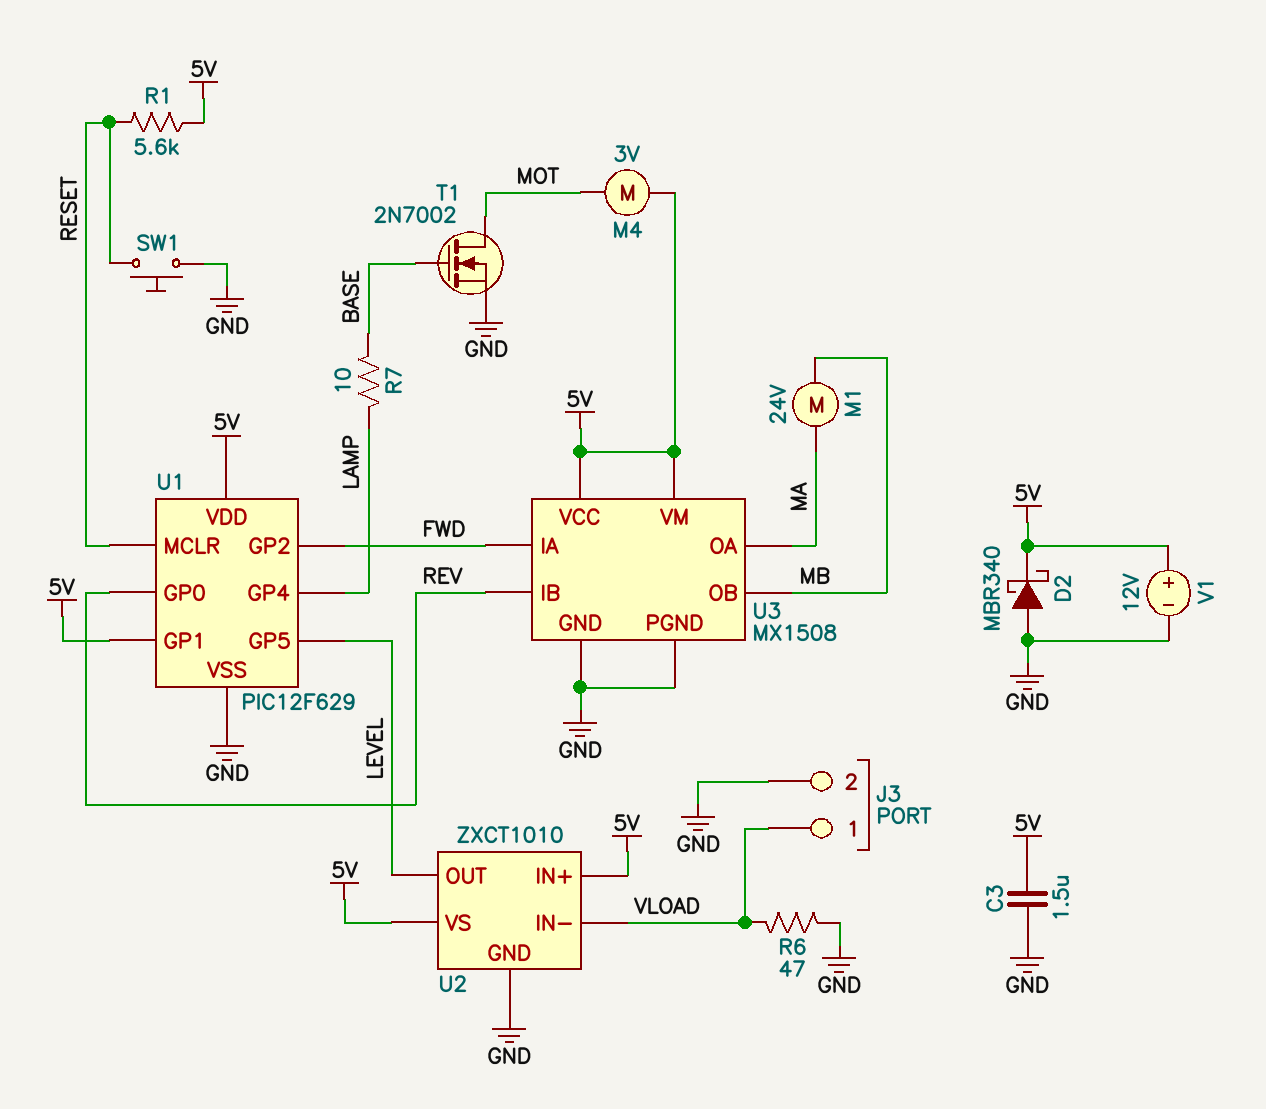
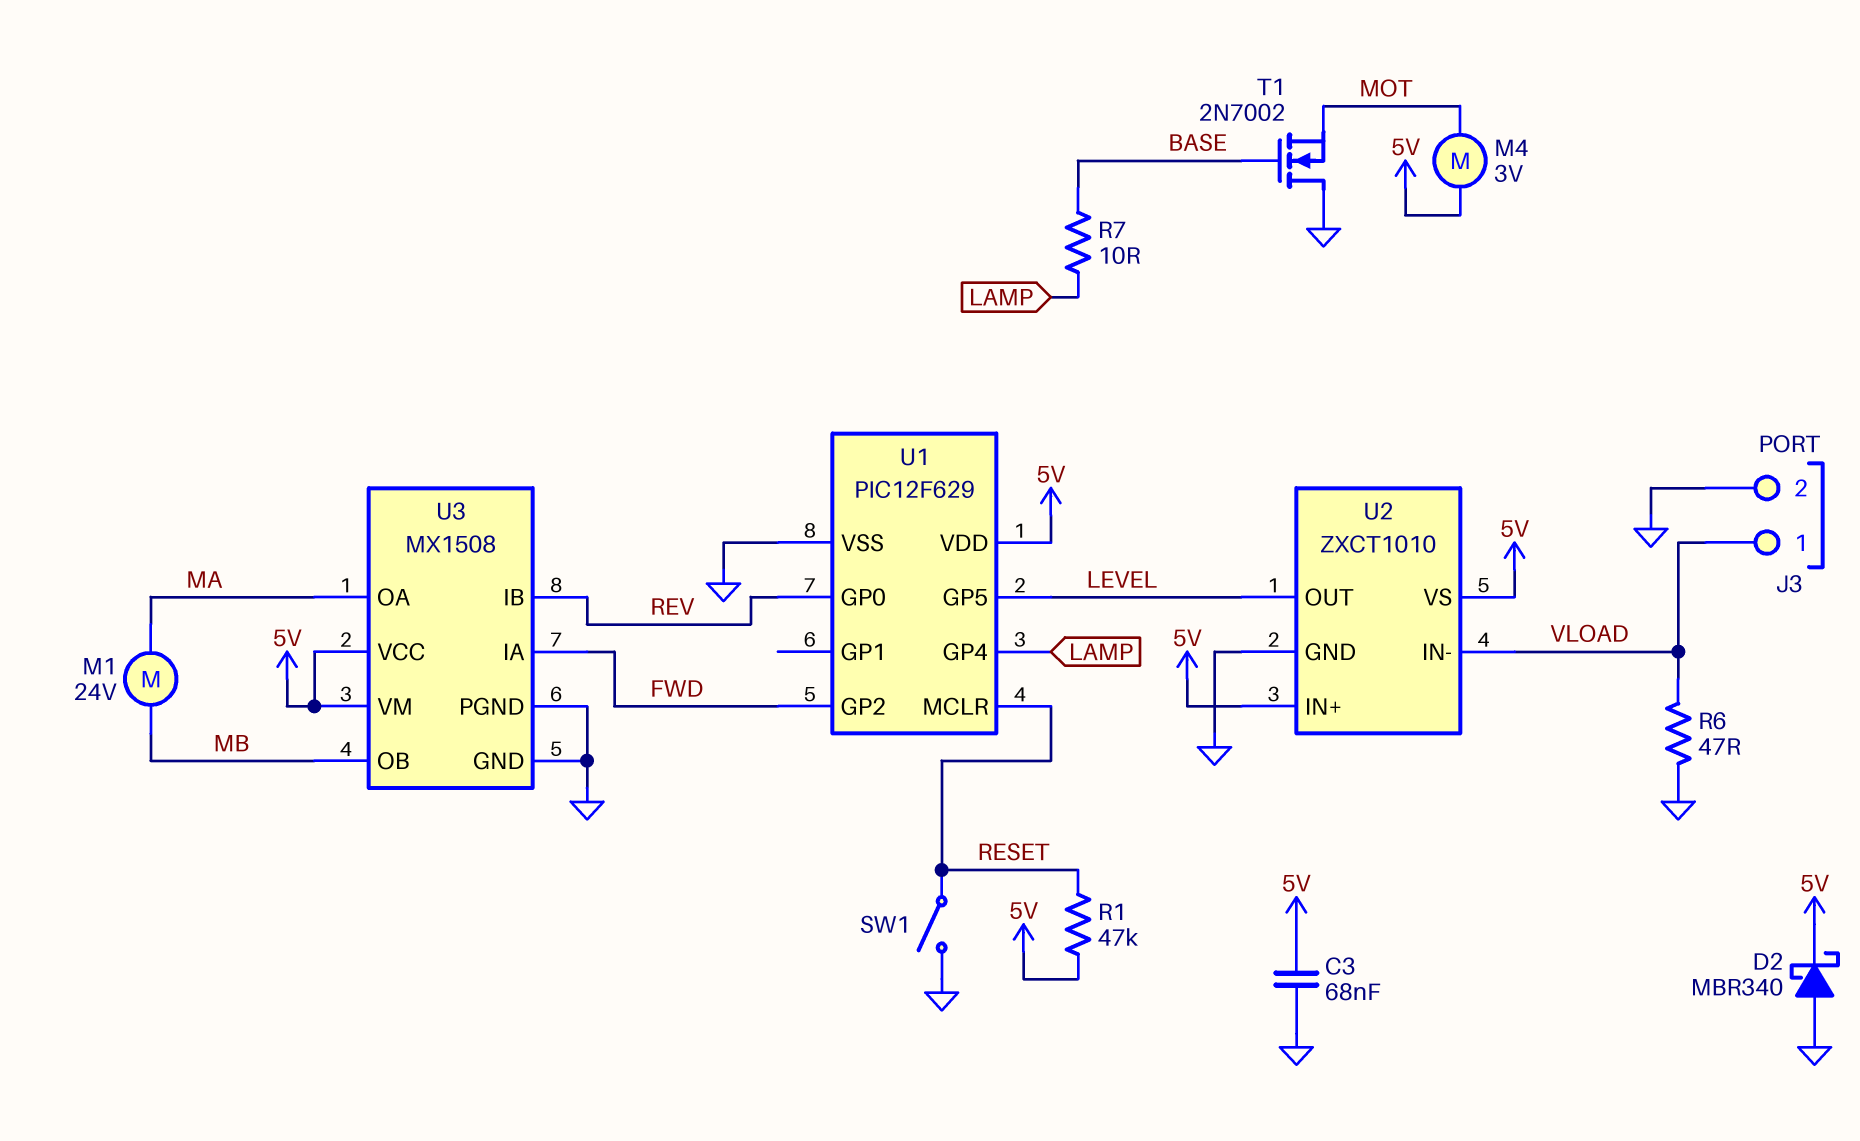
C3: 1.5uF (5V, GND) -> 68nF (5V, GND)
R1: 5.6k (5V, RESET) -> 47k (5V, RESET)
SW1: button (GND, RESET) -> switch (GND, RESET)
T1: NMOS 2N7002 (G BASE, D MOT, S GND) -> NMOS 2N7002 (G BASE, D GND, S MOT)
U1 pin GP1: 5V -> none
V1: 12V (plus 5V, minus GND) -> none

